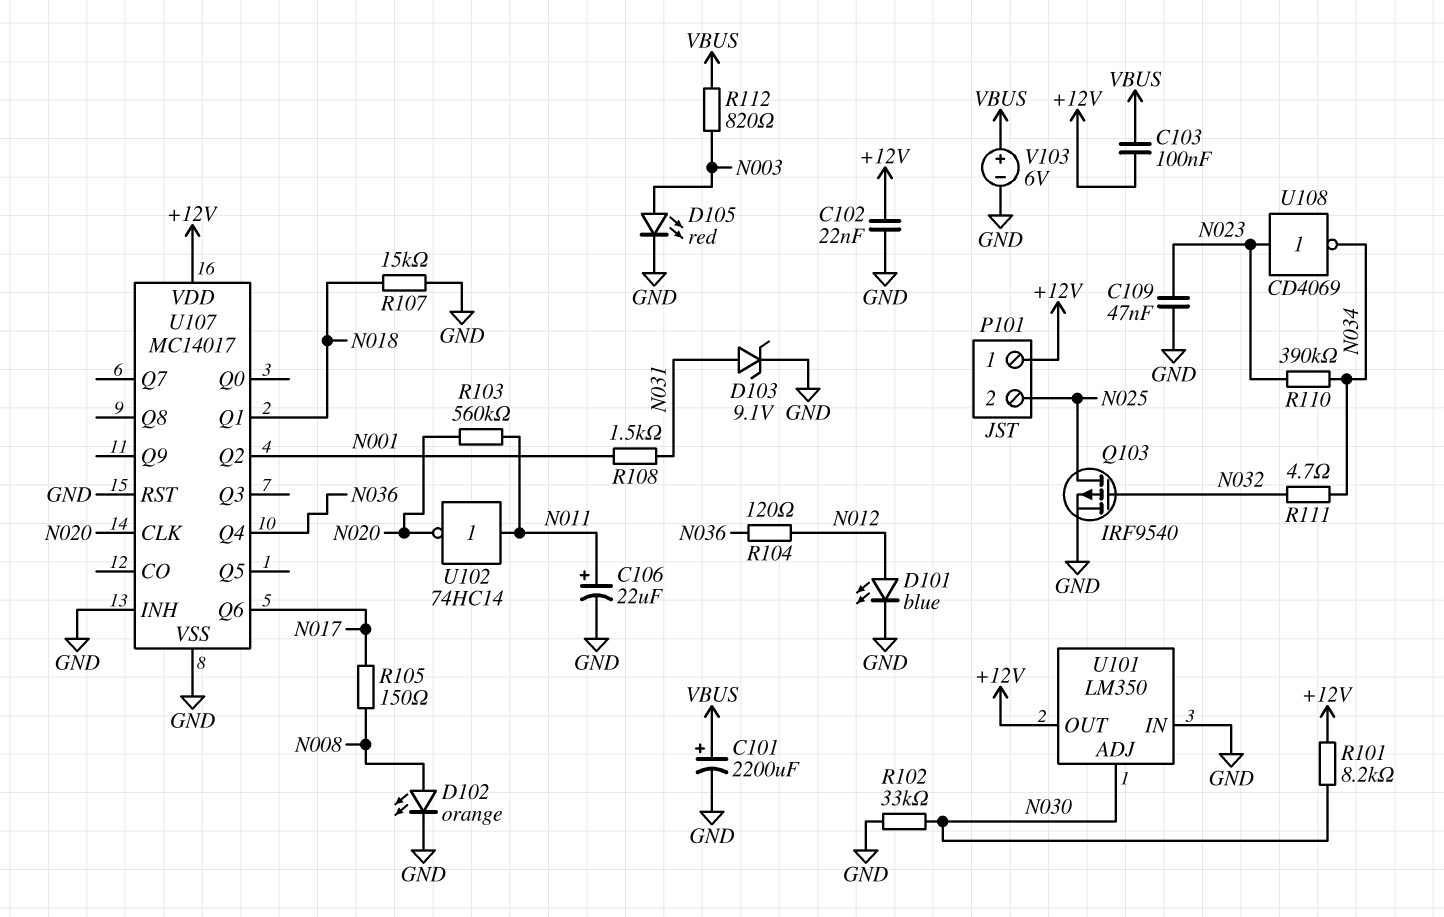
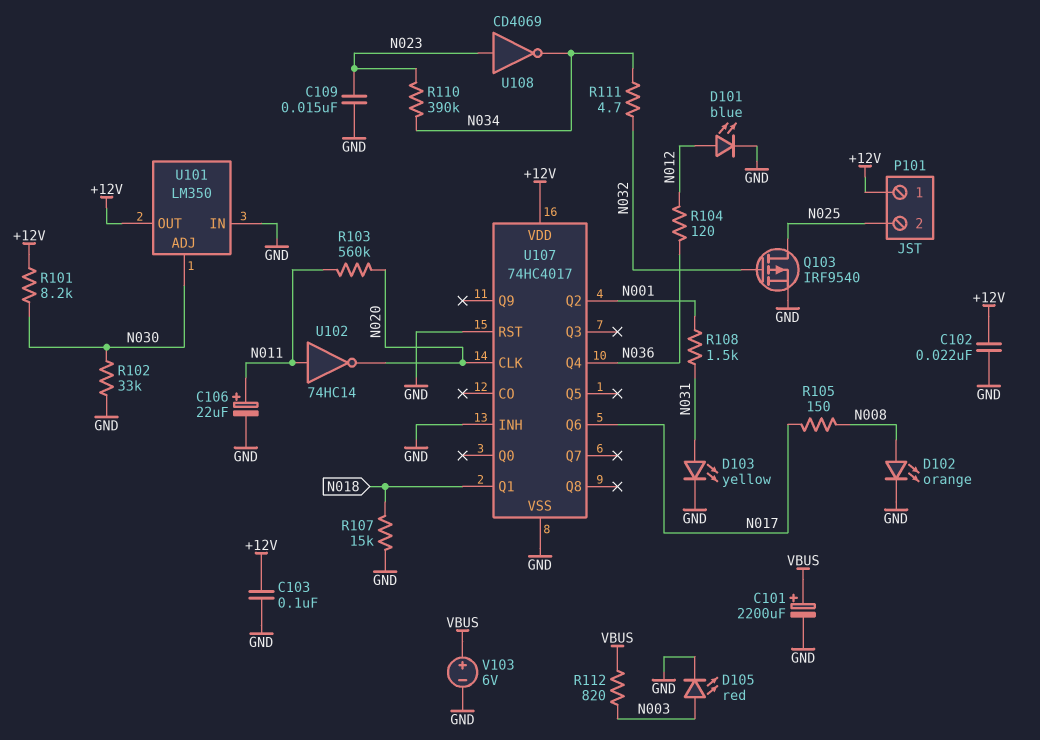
C103: 100nF (+12V, VBUS) -> 100nF (+12V, GND)
C109: 47nF (GND, N023) -> 15nF (GND, N023)
D103: zener 9.1V (A N031, K GND) -> LED yellow (A N031, K GND)
U107: MC14017 -> 74HC4017

